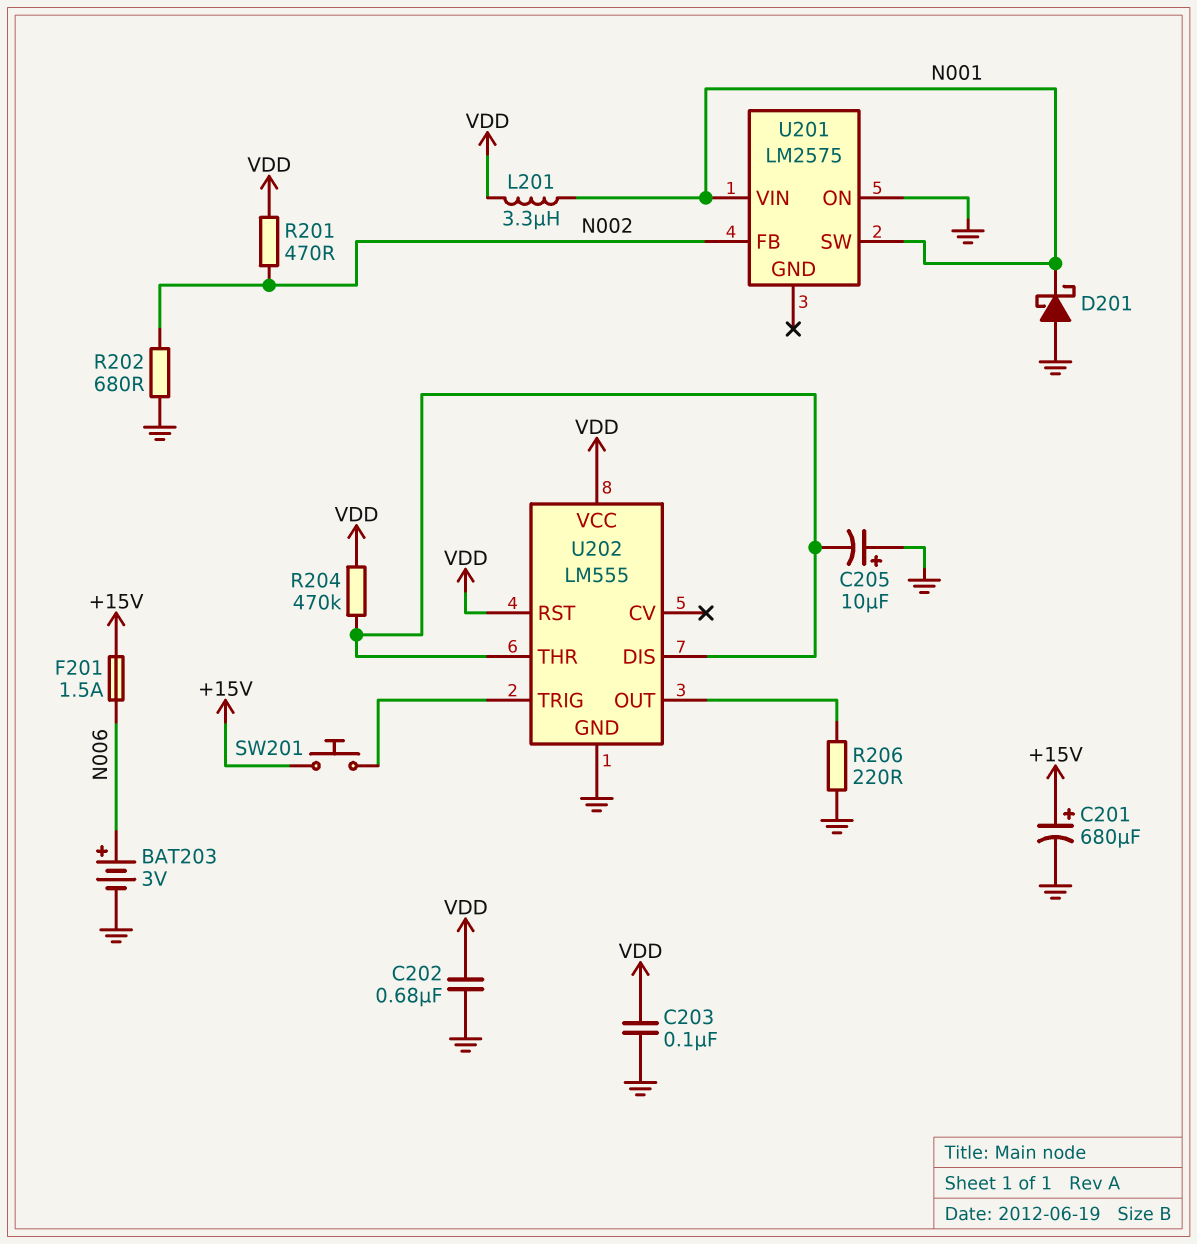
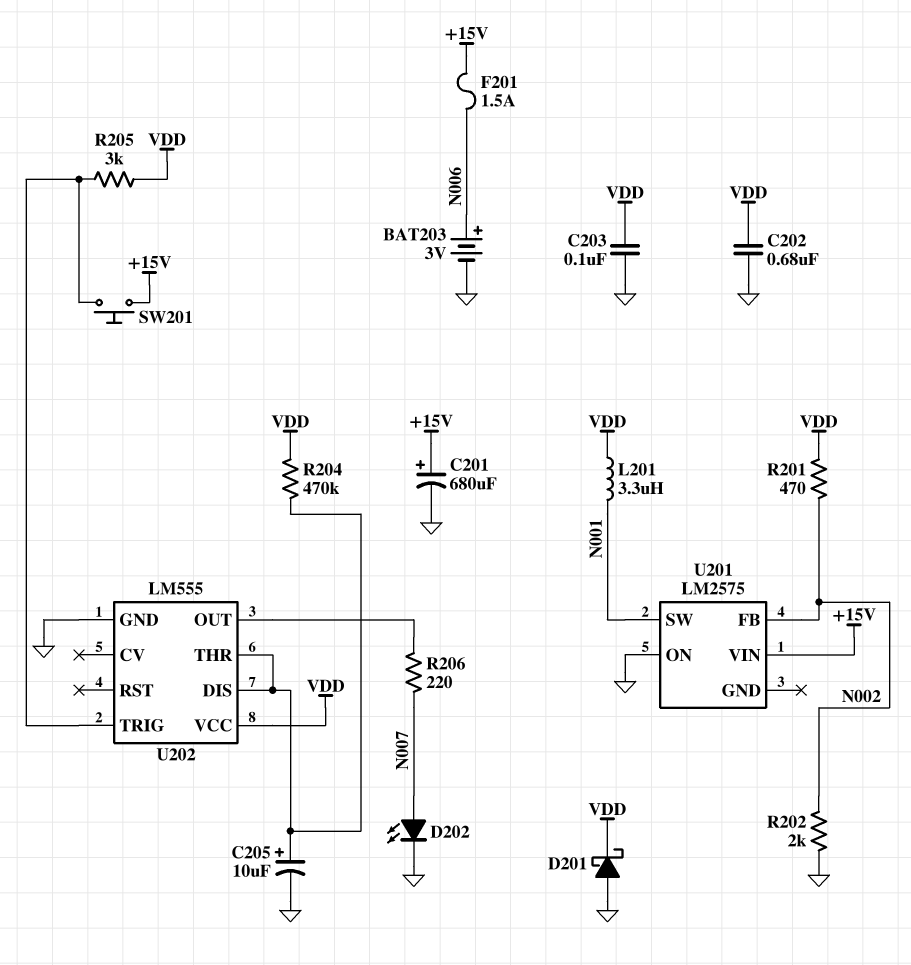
C205: 10uF (plus GND, minus U202/DIS) -> 10uF (plus U202/DIS, minus GND)
D201: schottky (A GND, K N001) -> schottky (A GND, K VDD)
D202: none -> LED (A N007, K GND)
R202: 680 (GND, N002) -> 2k (GND, N002)
R205: none -> 3k (U202/TRIG, VDD)
R206: 220 (GND, U202/OUT) -> 220 (N007, U202/OUT)
U201 pin VIN: N001 -> +15V
U202 pin RST: VDD -> none

